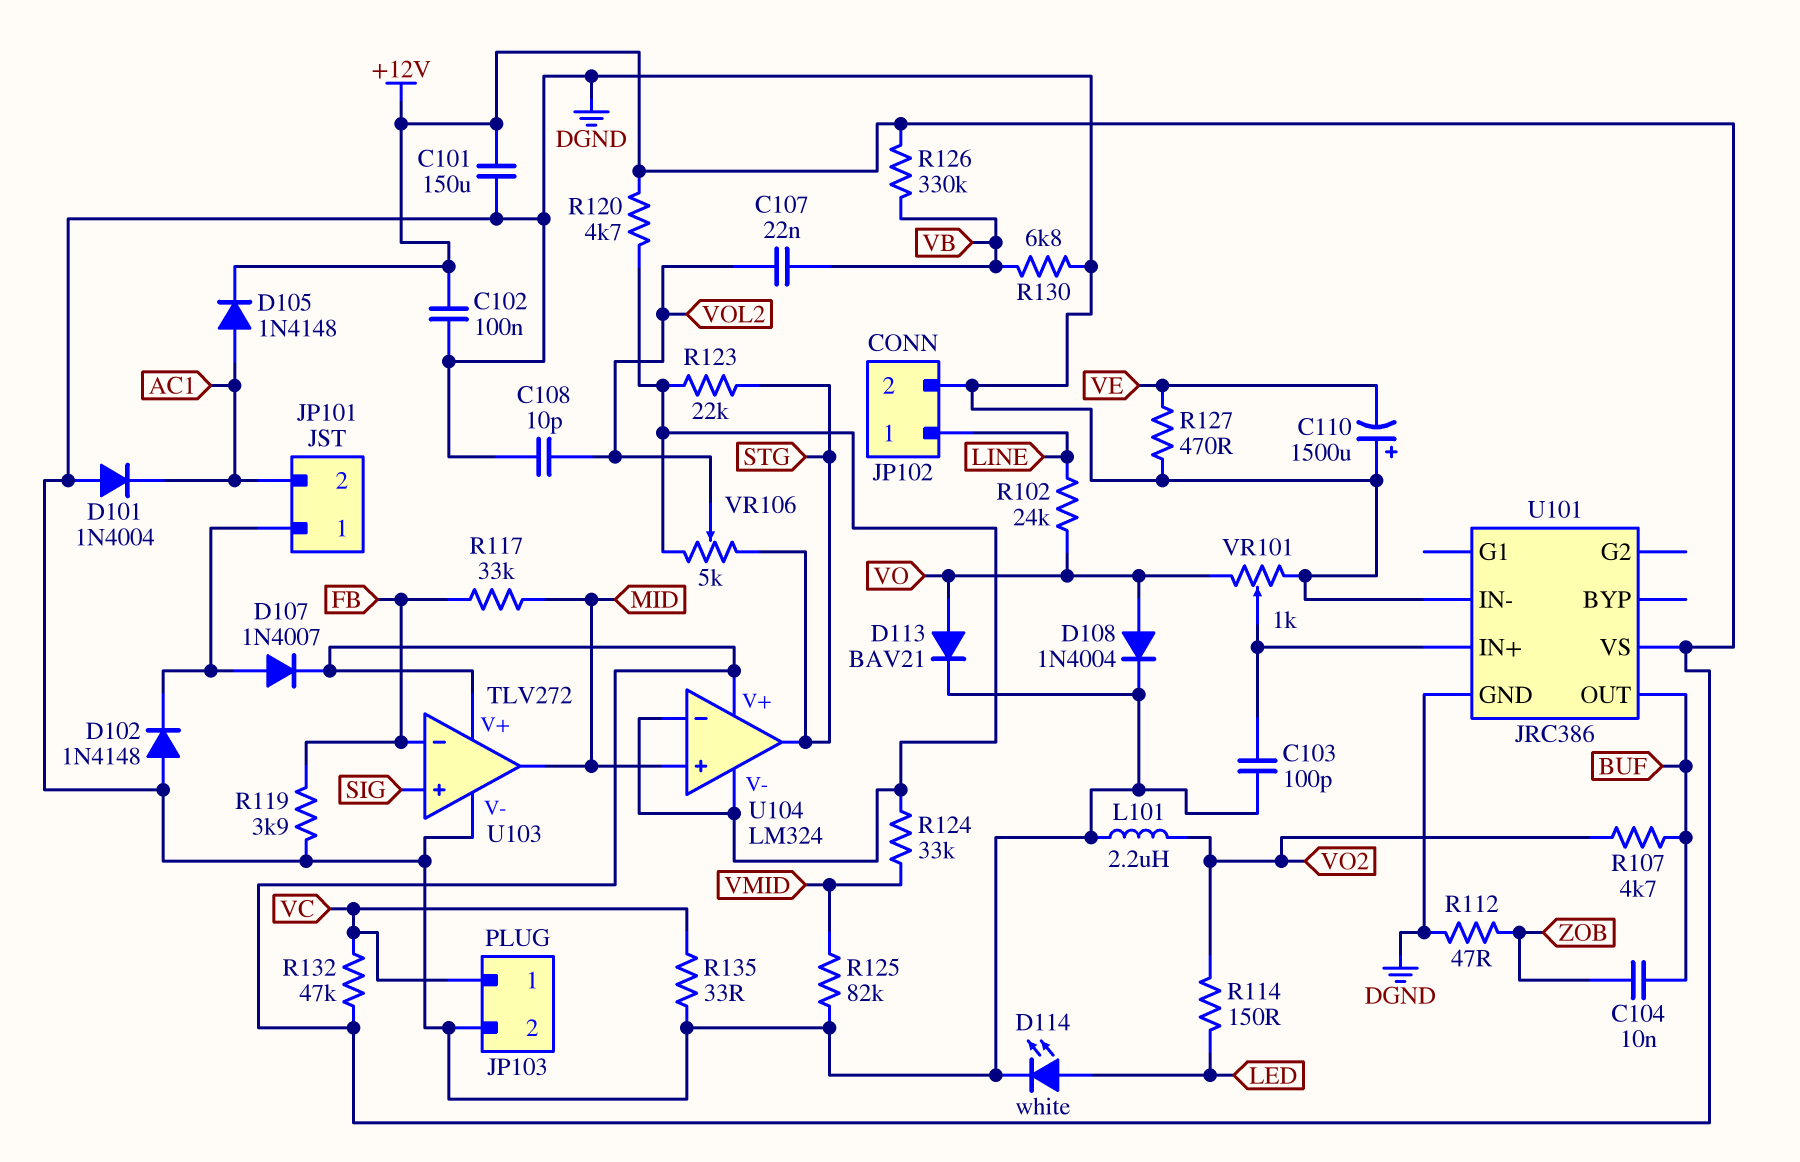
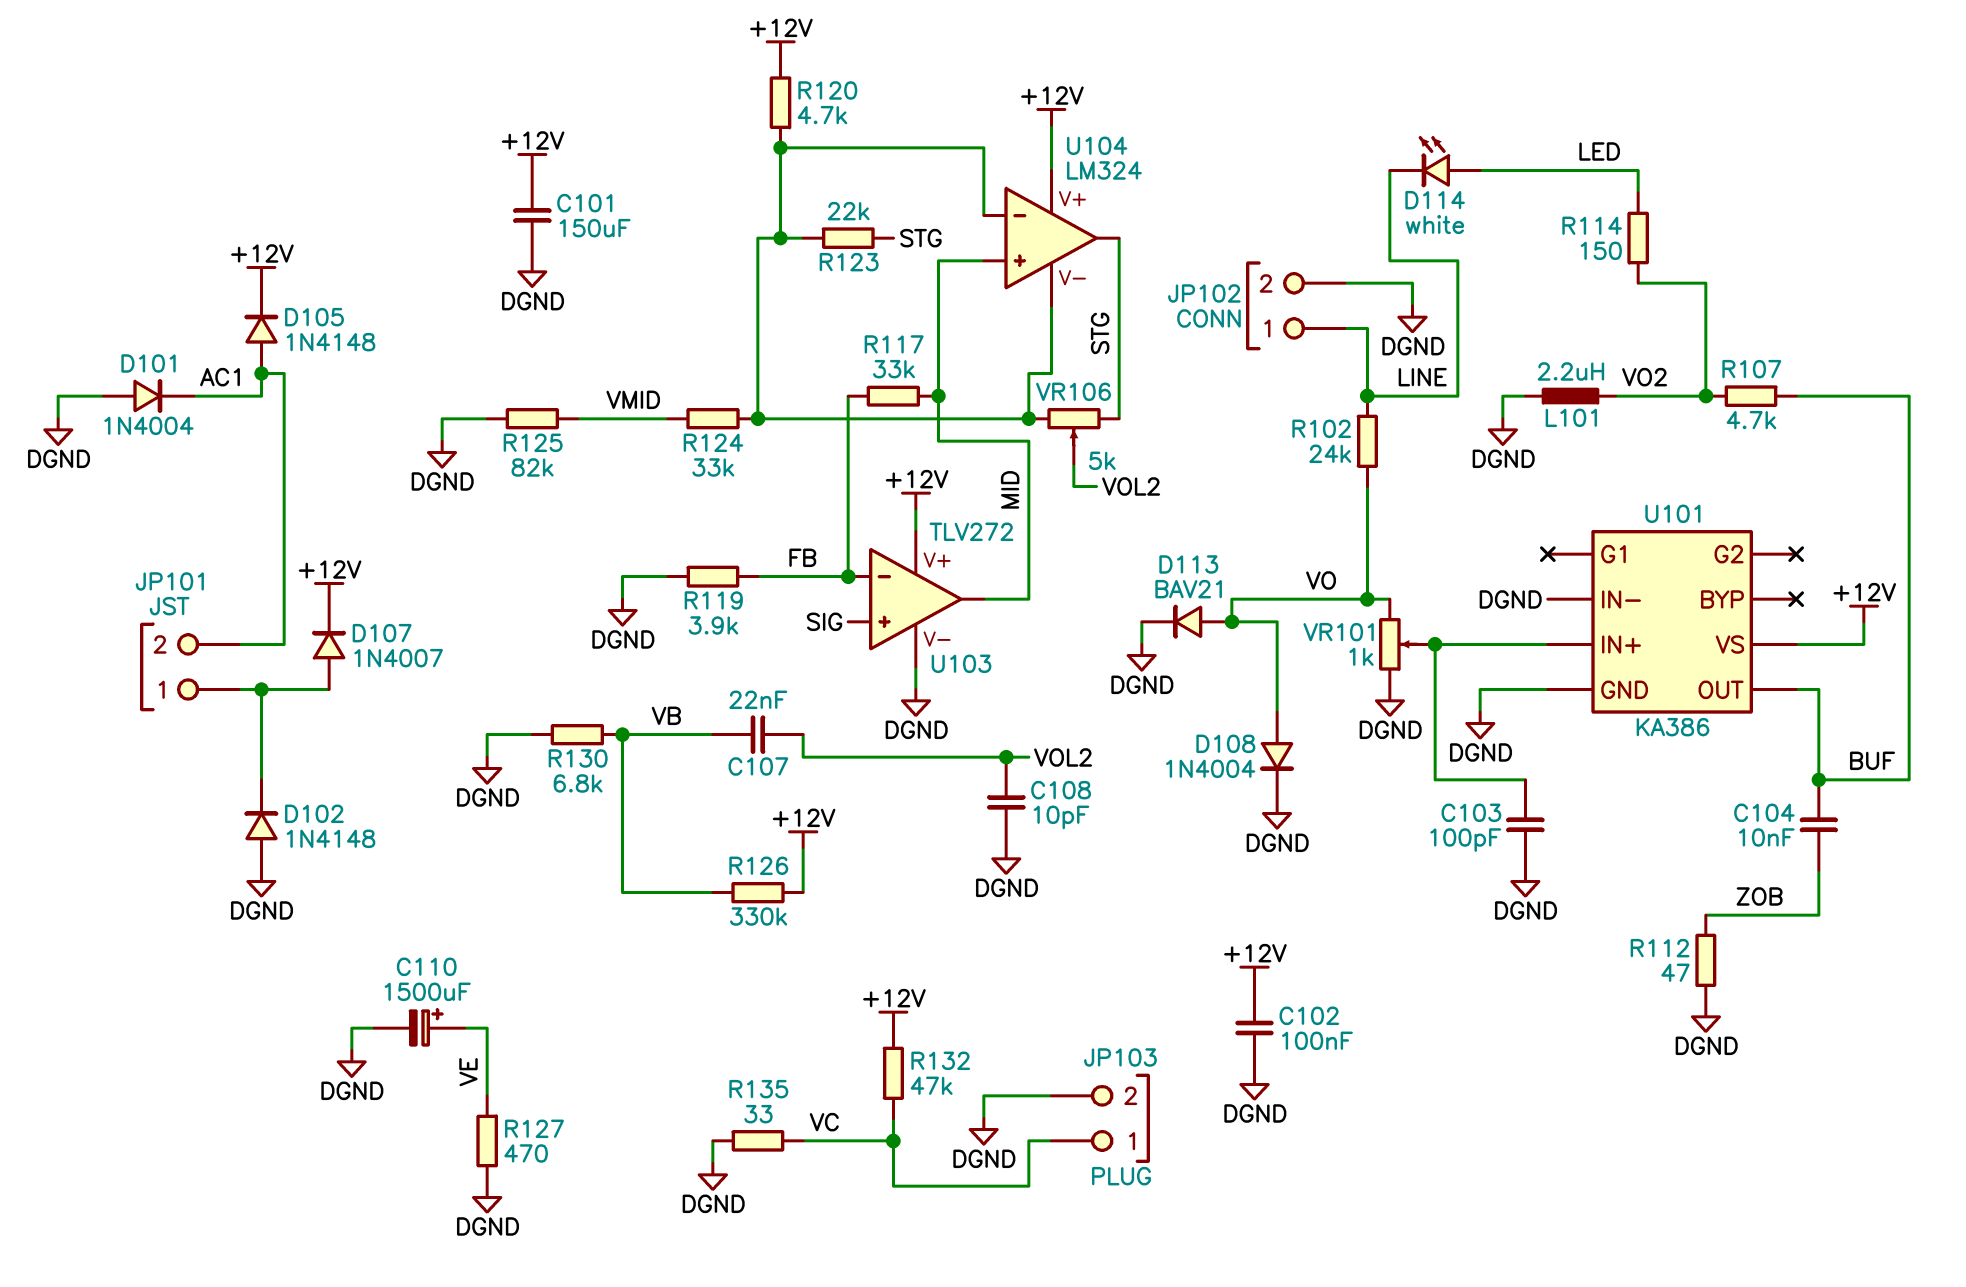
C110: 1500uF (plus DGND, minus VE) -> 1500uF (plus VE, minus DGND)
D114: LED white (A LED, K DGND) -> LED white (A LED, K LINE)
U101: JRC386 -> KA386

